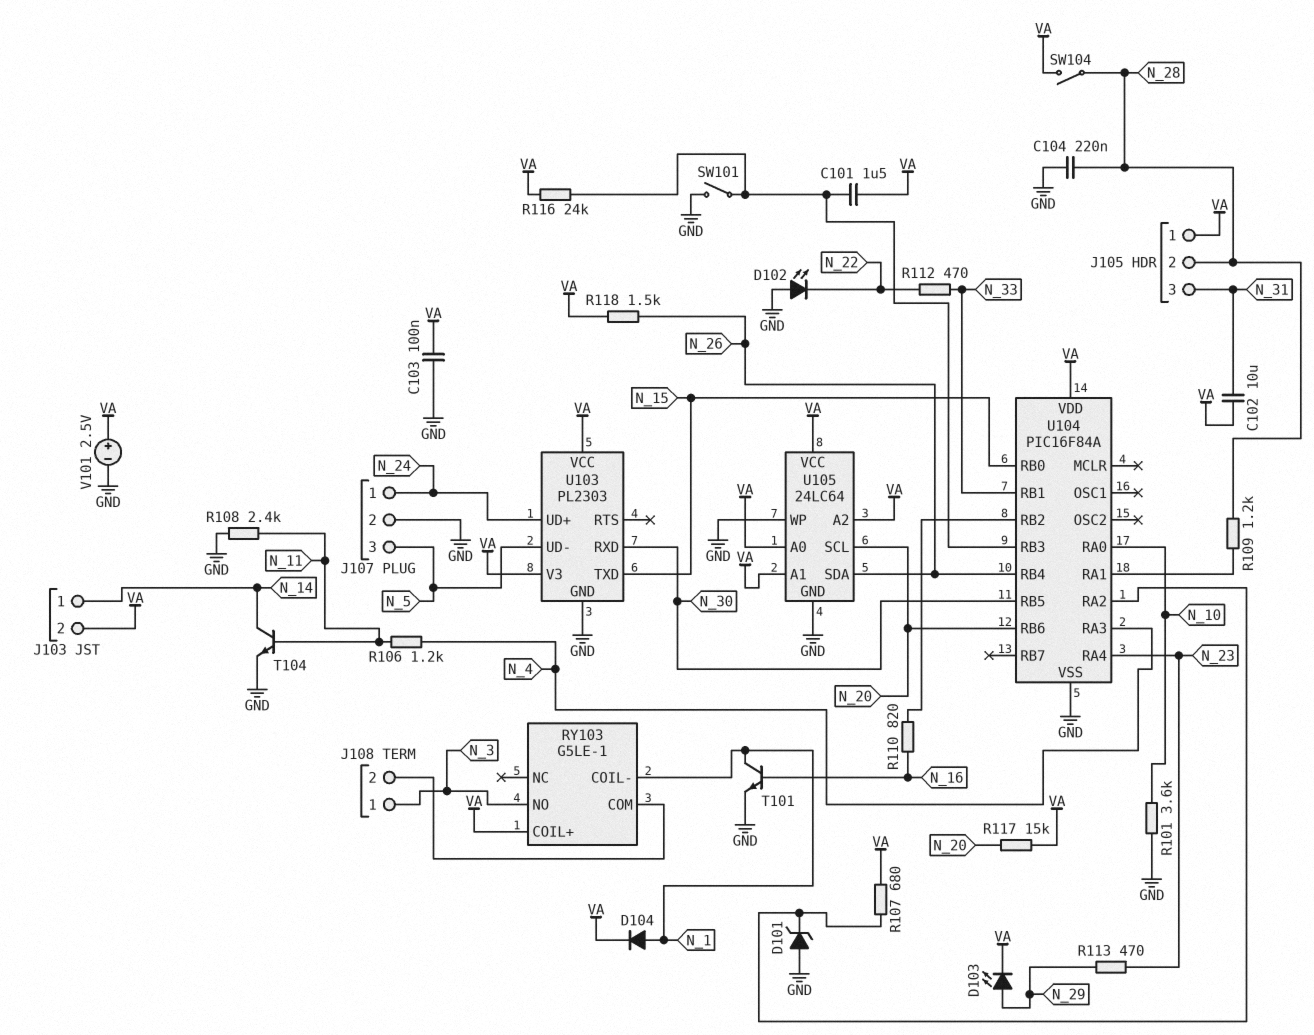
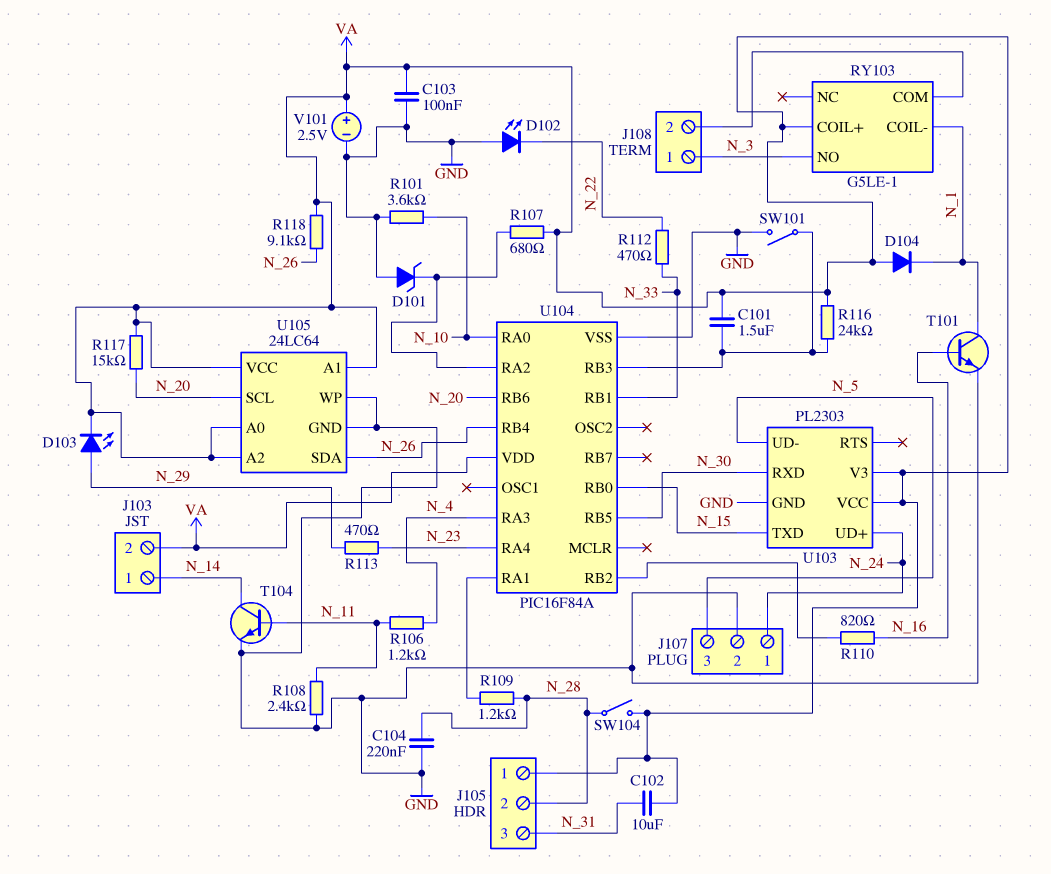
D104: diode (A N_1, K VA) -> diode (A VA, K N_1)
R118: 1.5k (N_26, VA) -> 9.1k (N_26, VA)

